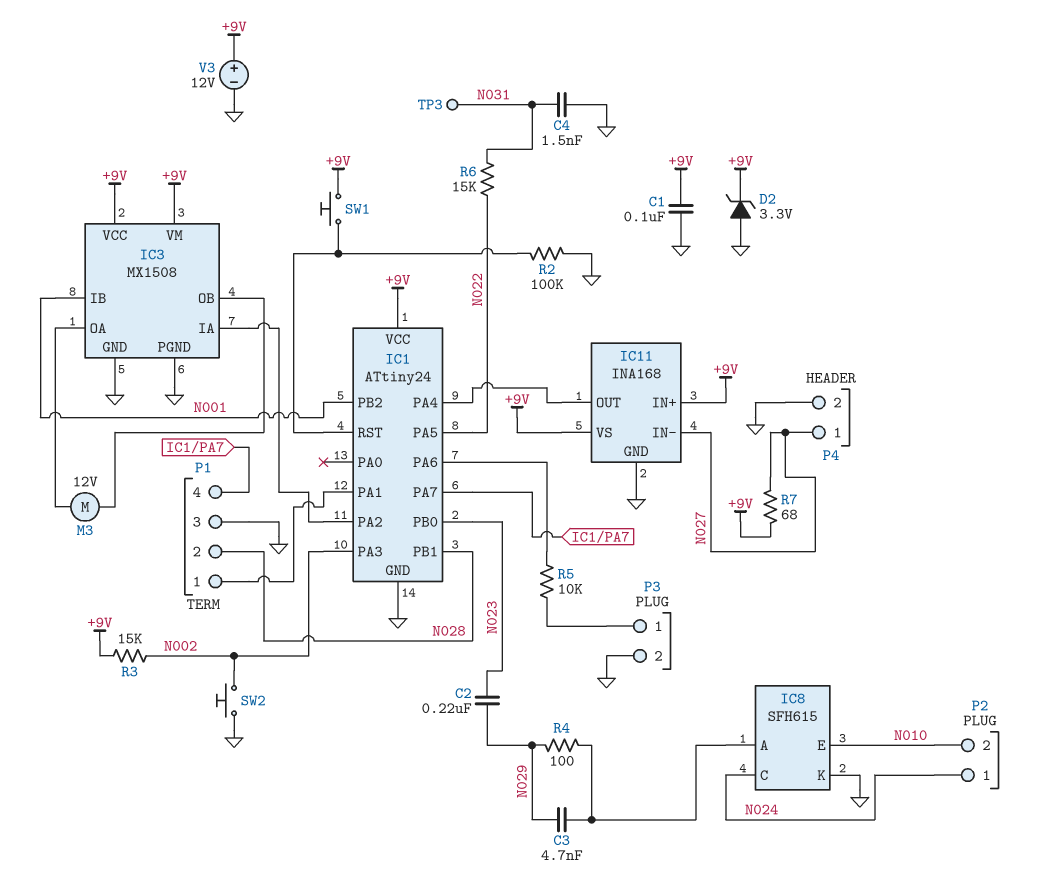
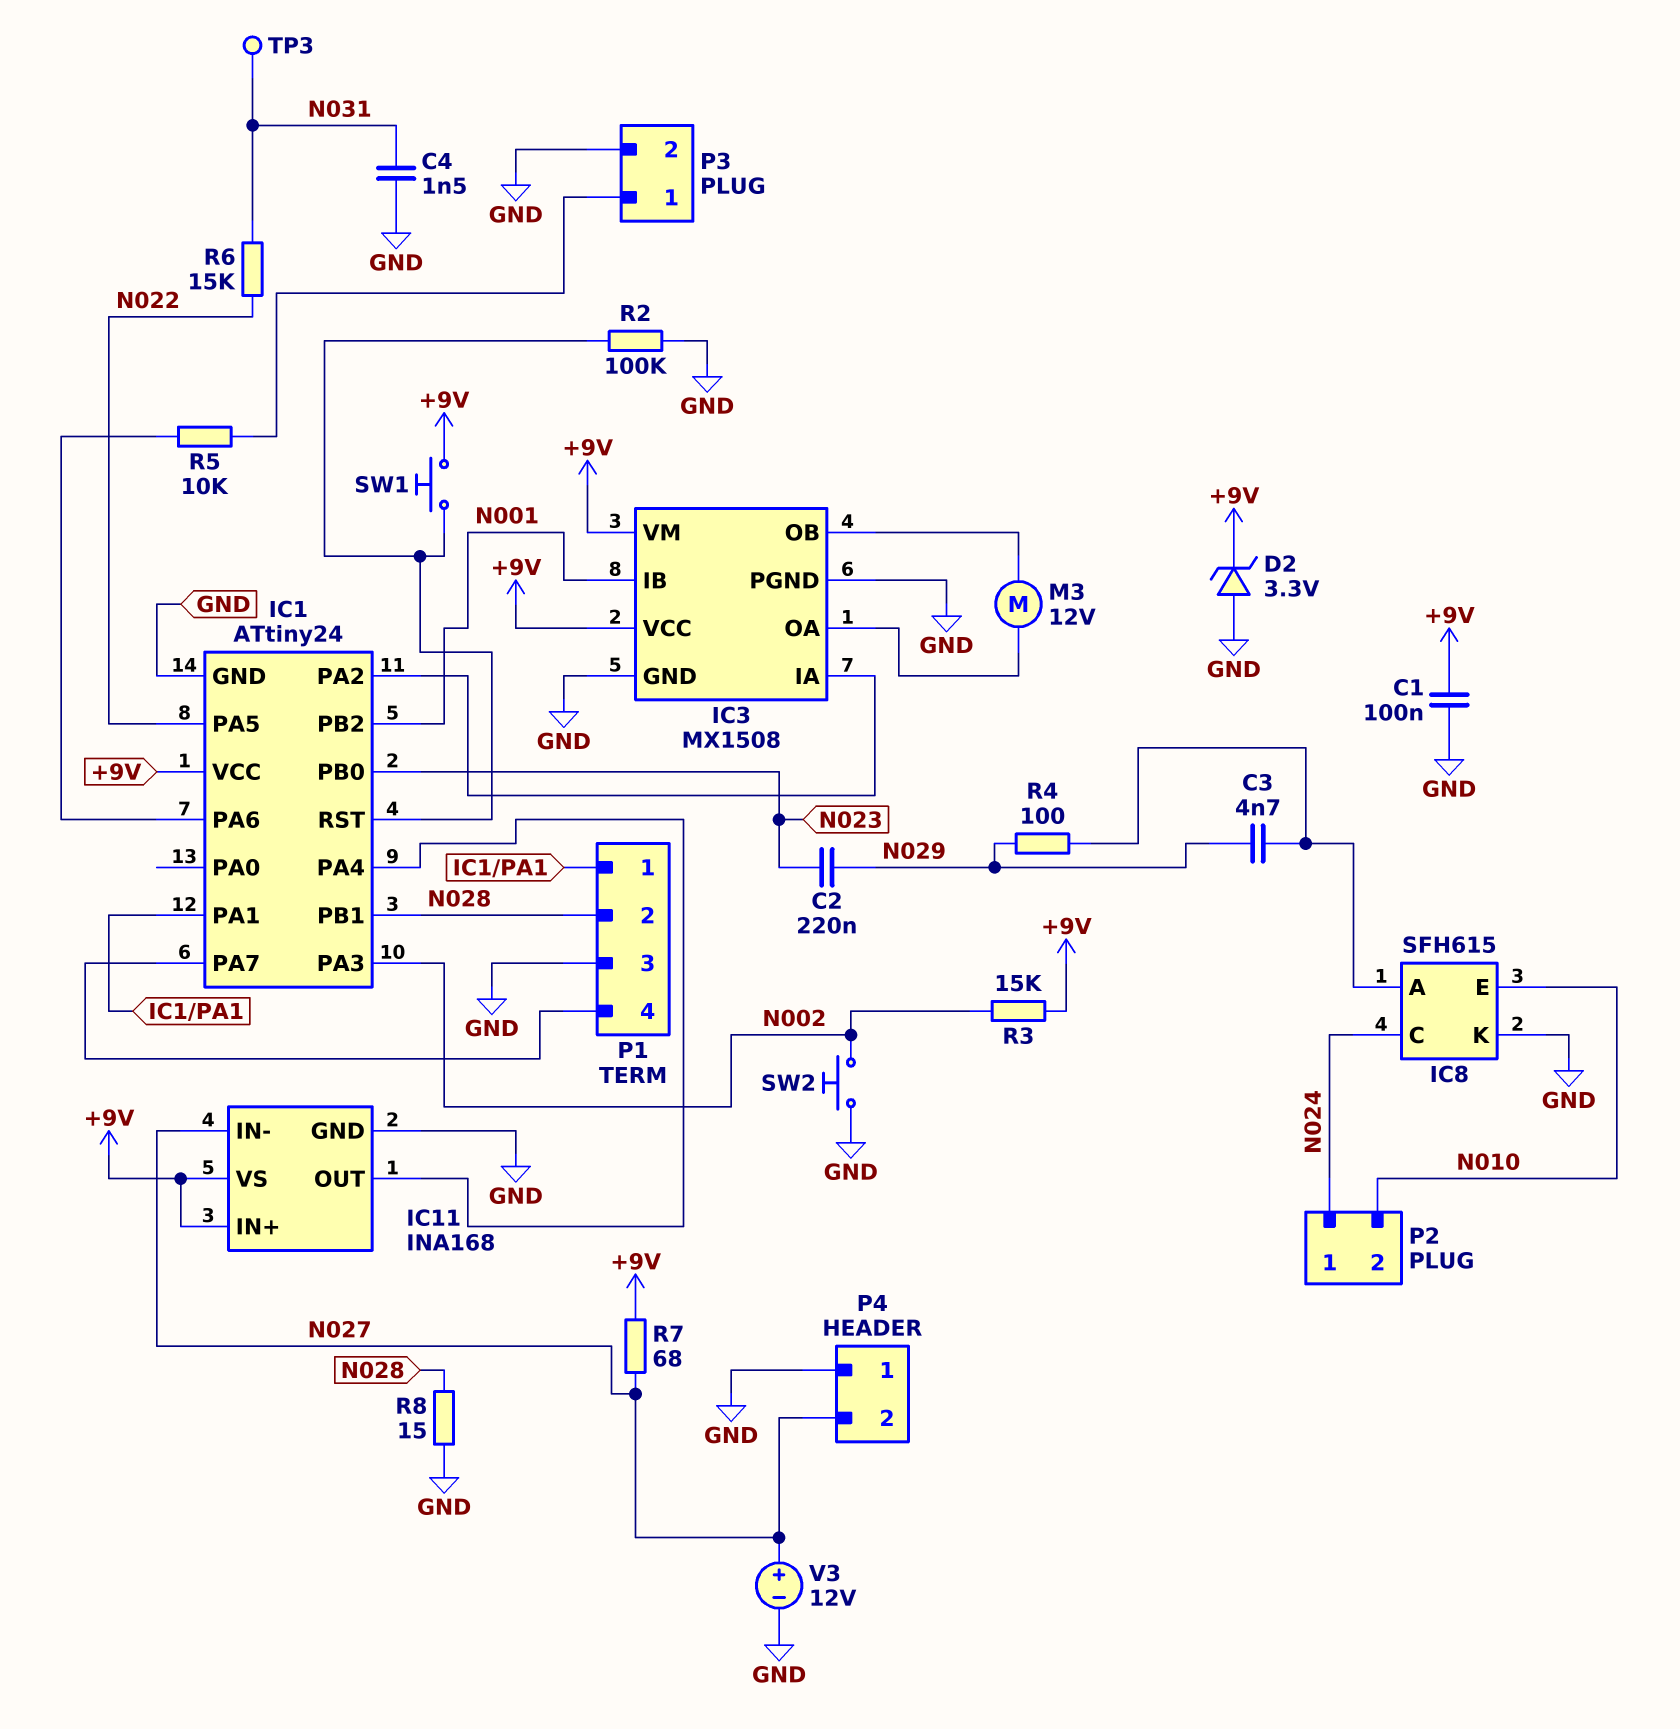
P4 pin 1: N027 -> GND
P4 pin 2: GND -> N027
R8: none -> 15 (GND, N028)
V3: 12V (plus +9V, minus GND) -> 12V (plus N027, minus GND)

